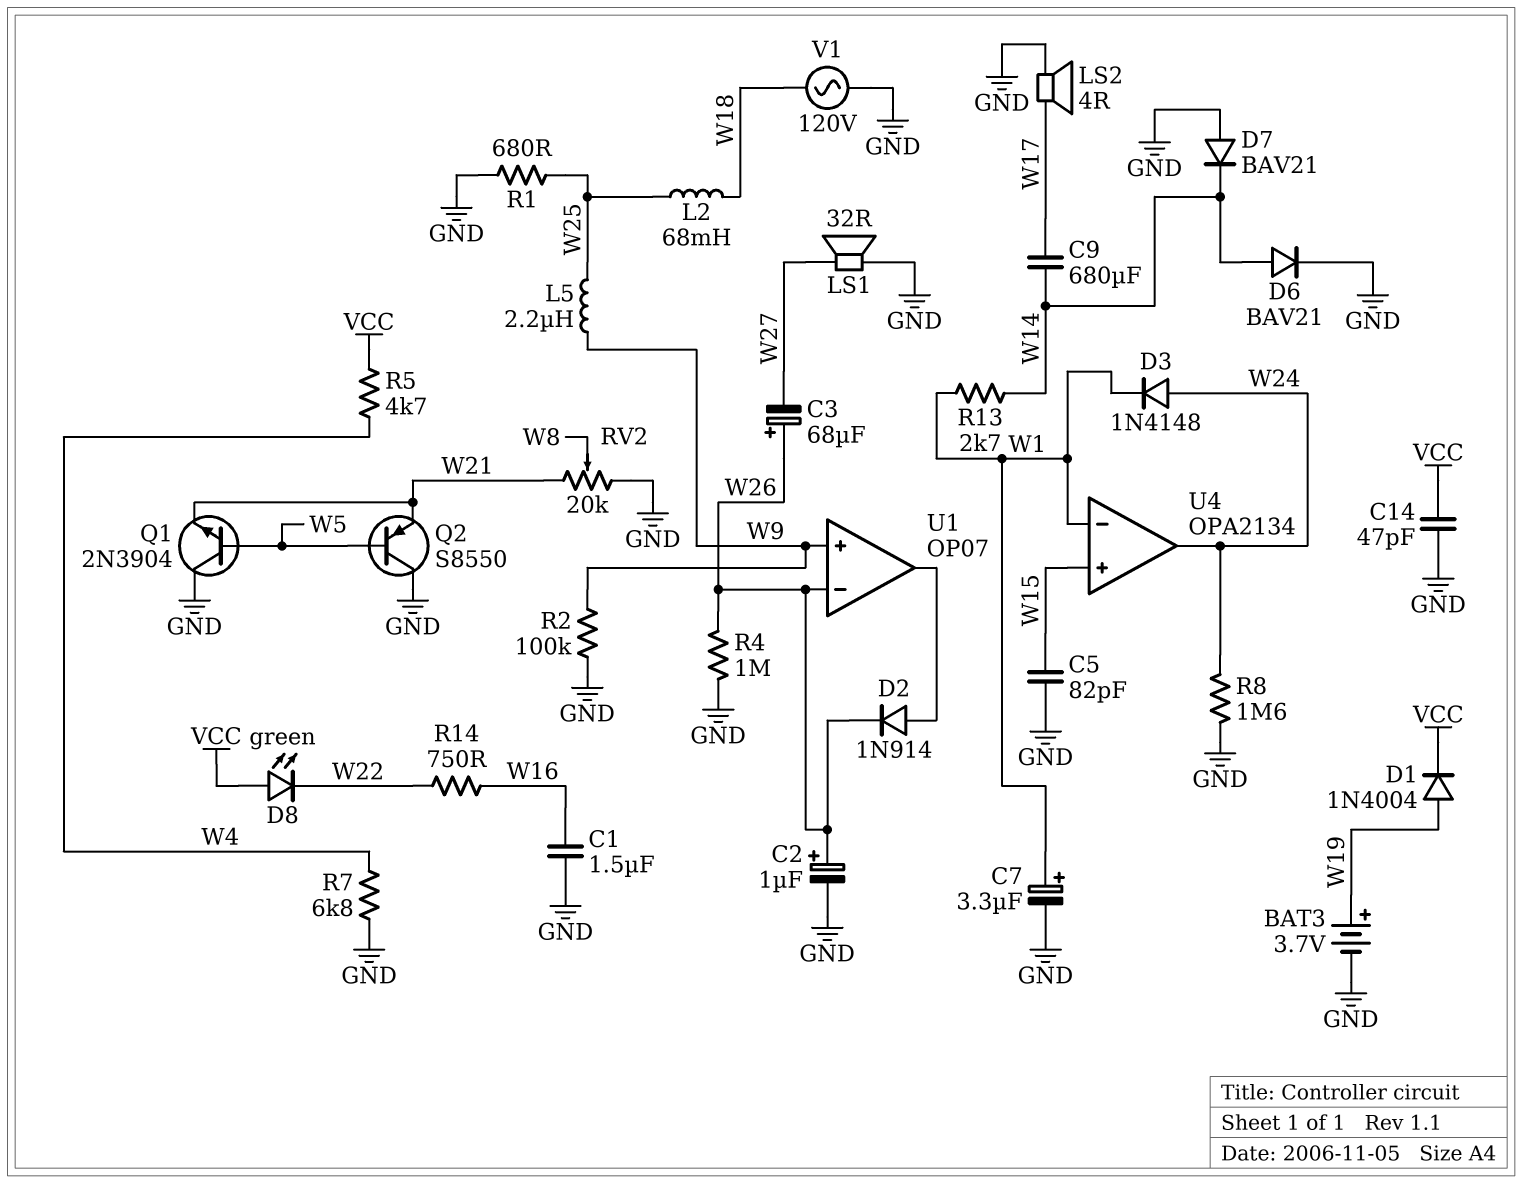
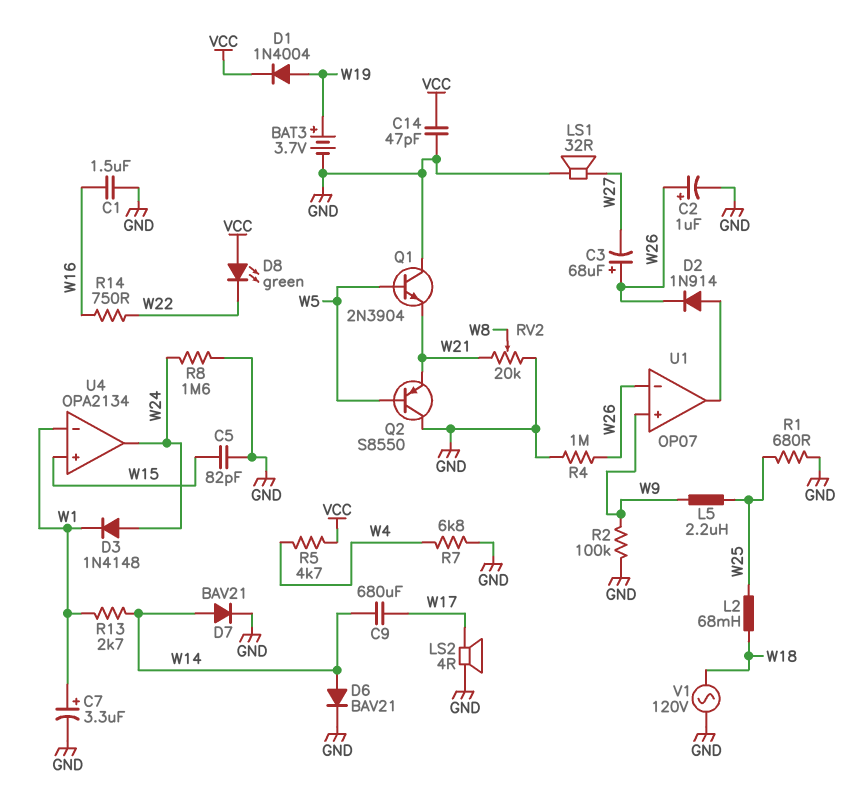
D7: diode BAV21 (A GND, K W14) -> diode BAV21 (A W14, K GND)

